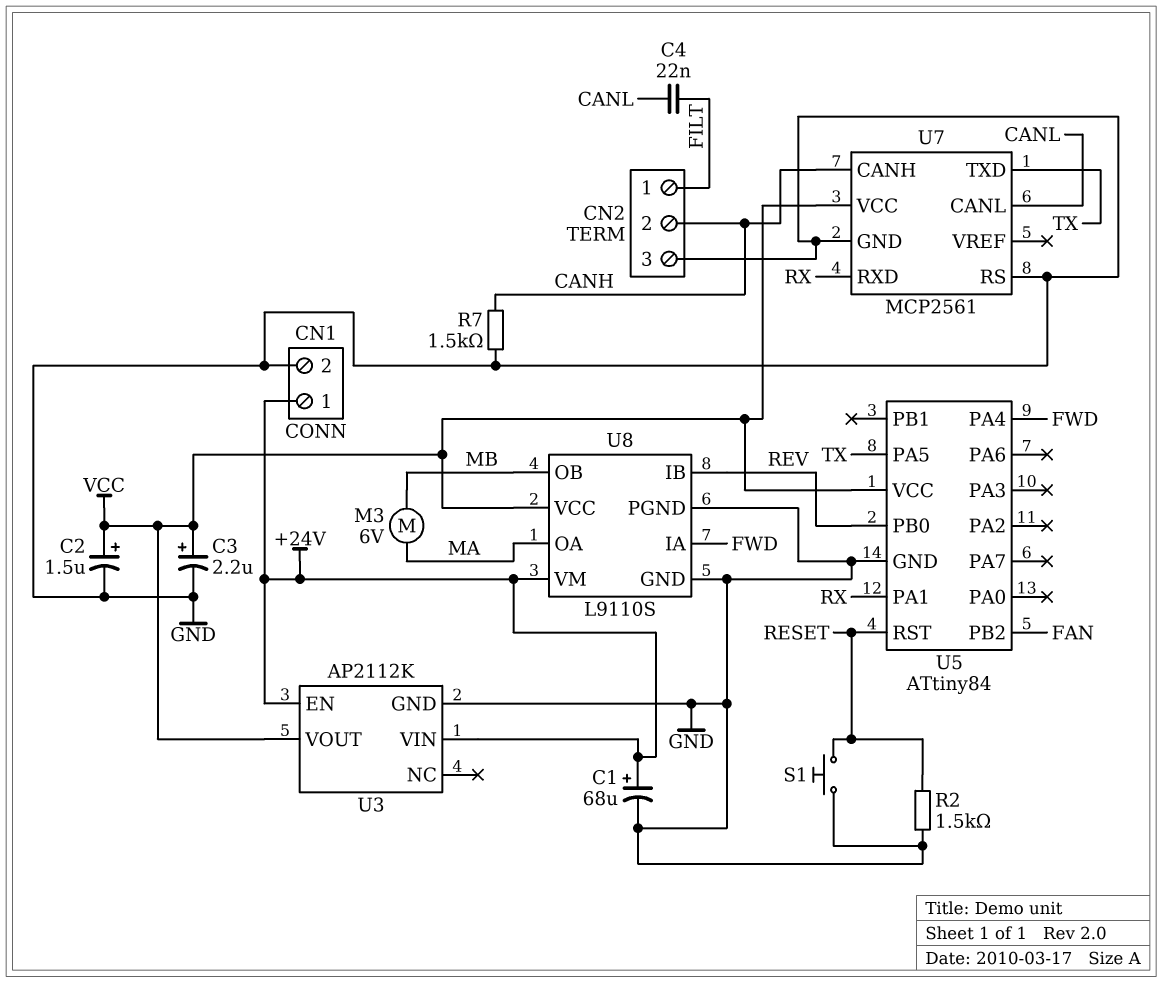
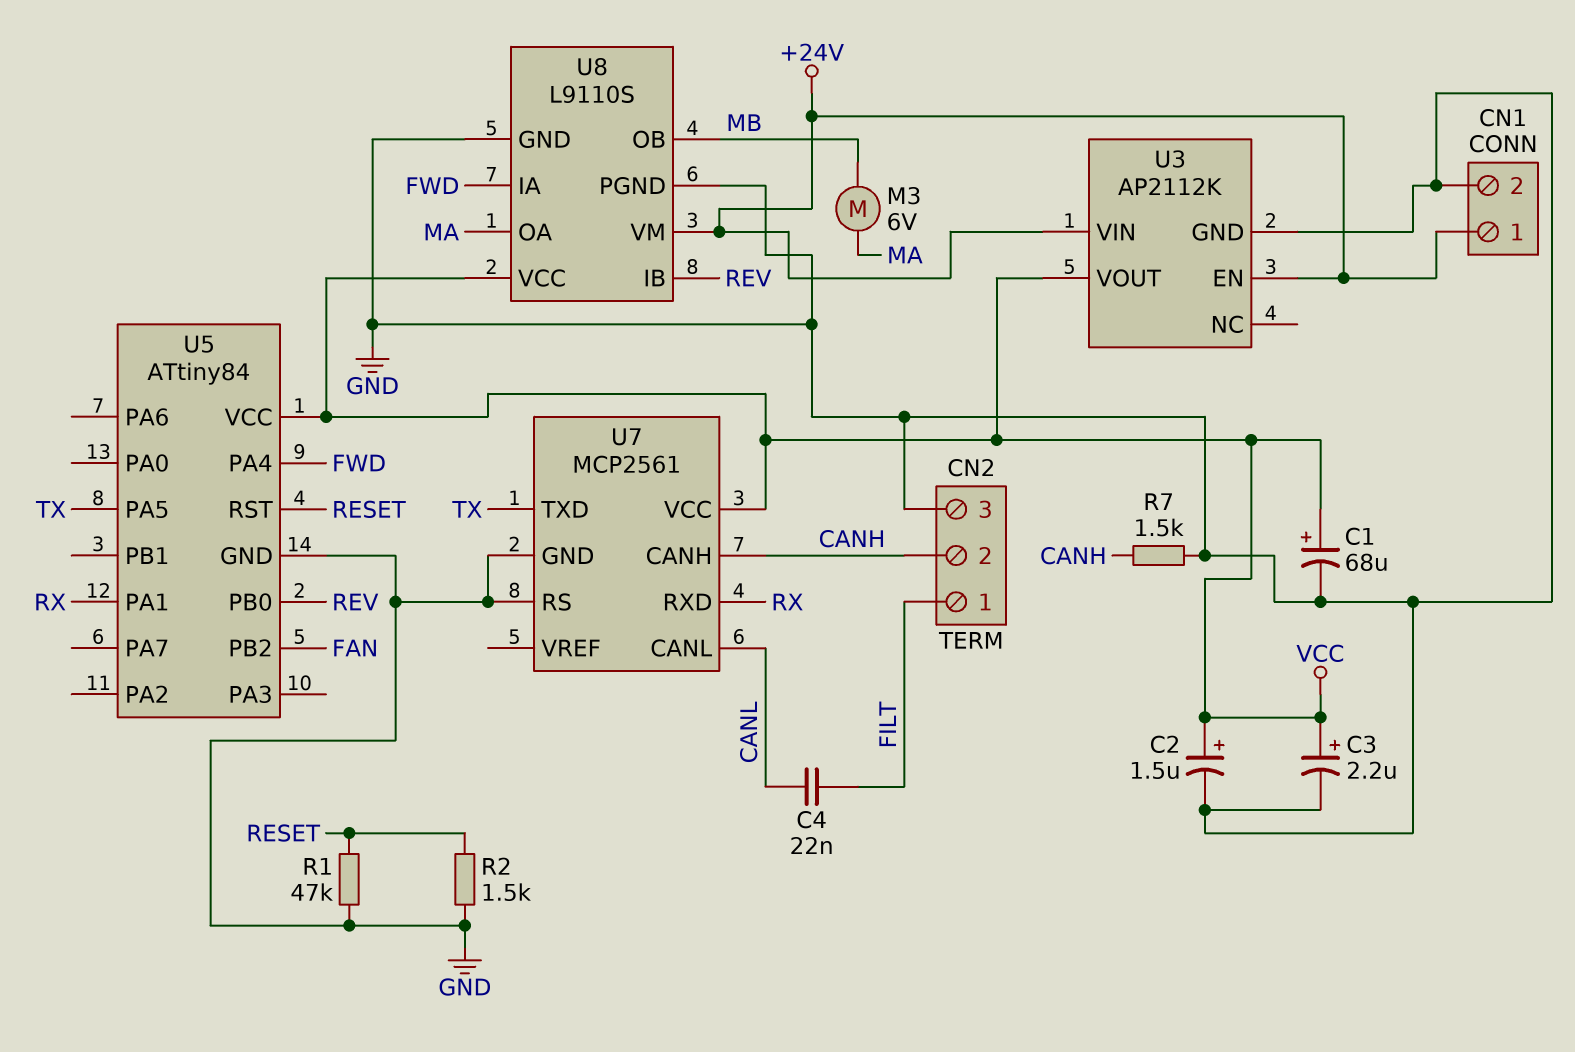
C1: 68uF (plus +24V, minus GND) -> 68uF (plus VCC, minus GND)
R1: none -> 47k (GND, RESET)
S1: button (GND, RESET) -> none

